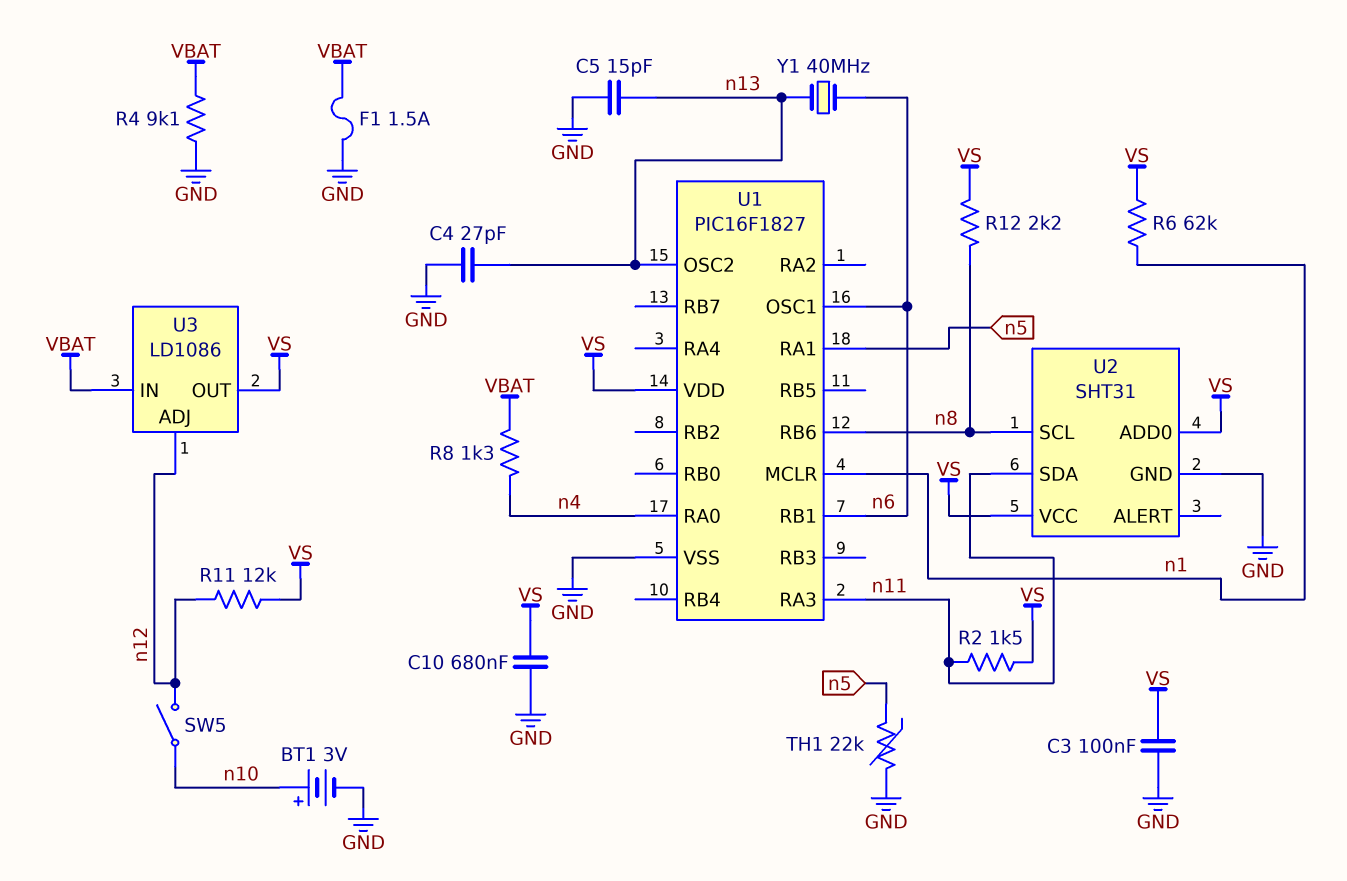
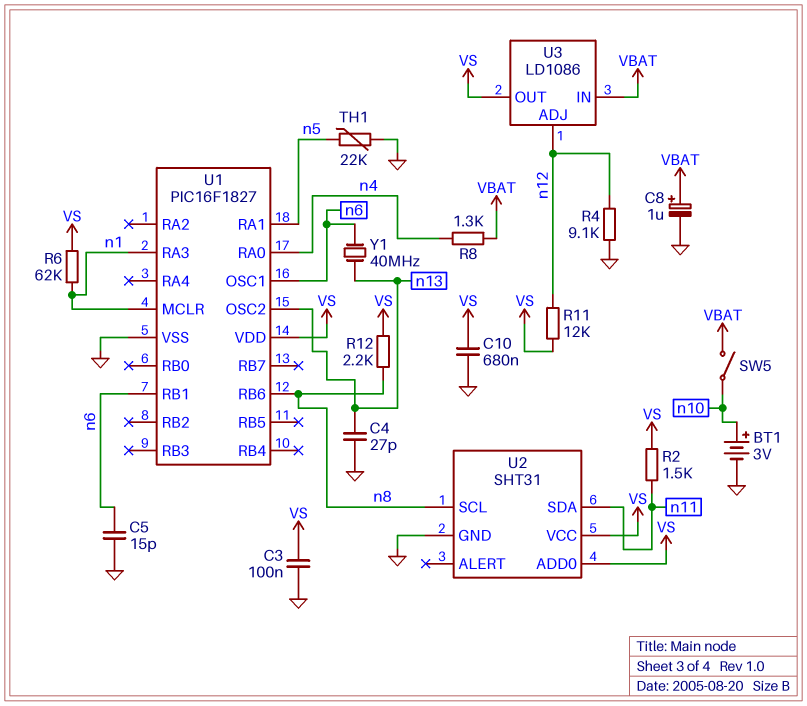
C5: 15pF (GND, n13) -> 15pF (GND, n6)
C8: none -> 1uF (plus VBAT, minus GND)
F1: 1.5A (GND, VBAT) -> none
R4: 9.1k (GND, VBAT) -> 9.1k (GND, n12)
SW5: switch (n10, n12) -> switch (VBAT, n10)
U1 pin RA3: n11 -> n1

